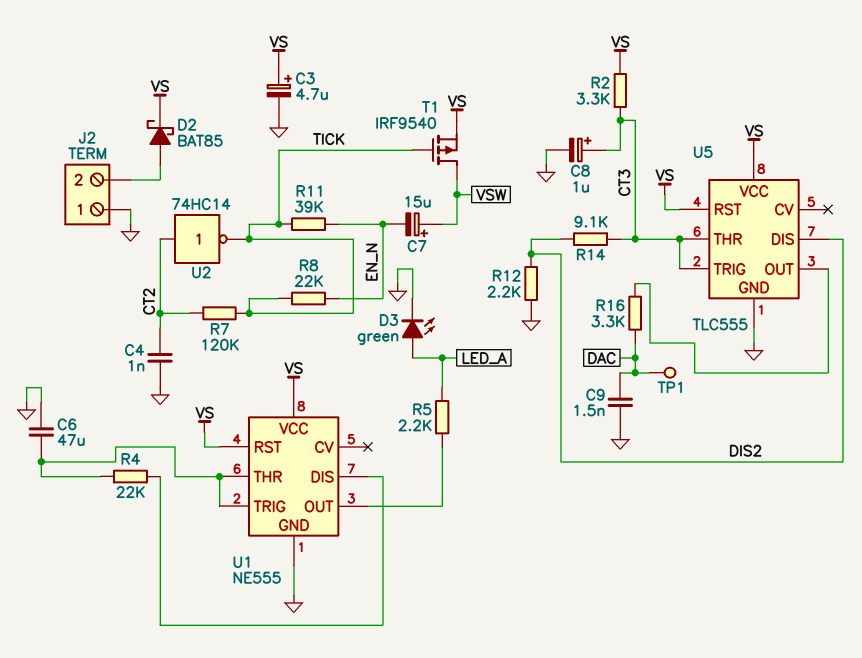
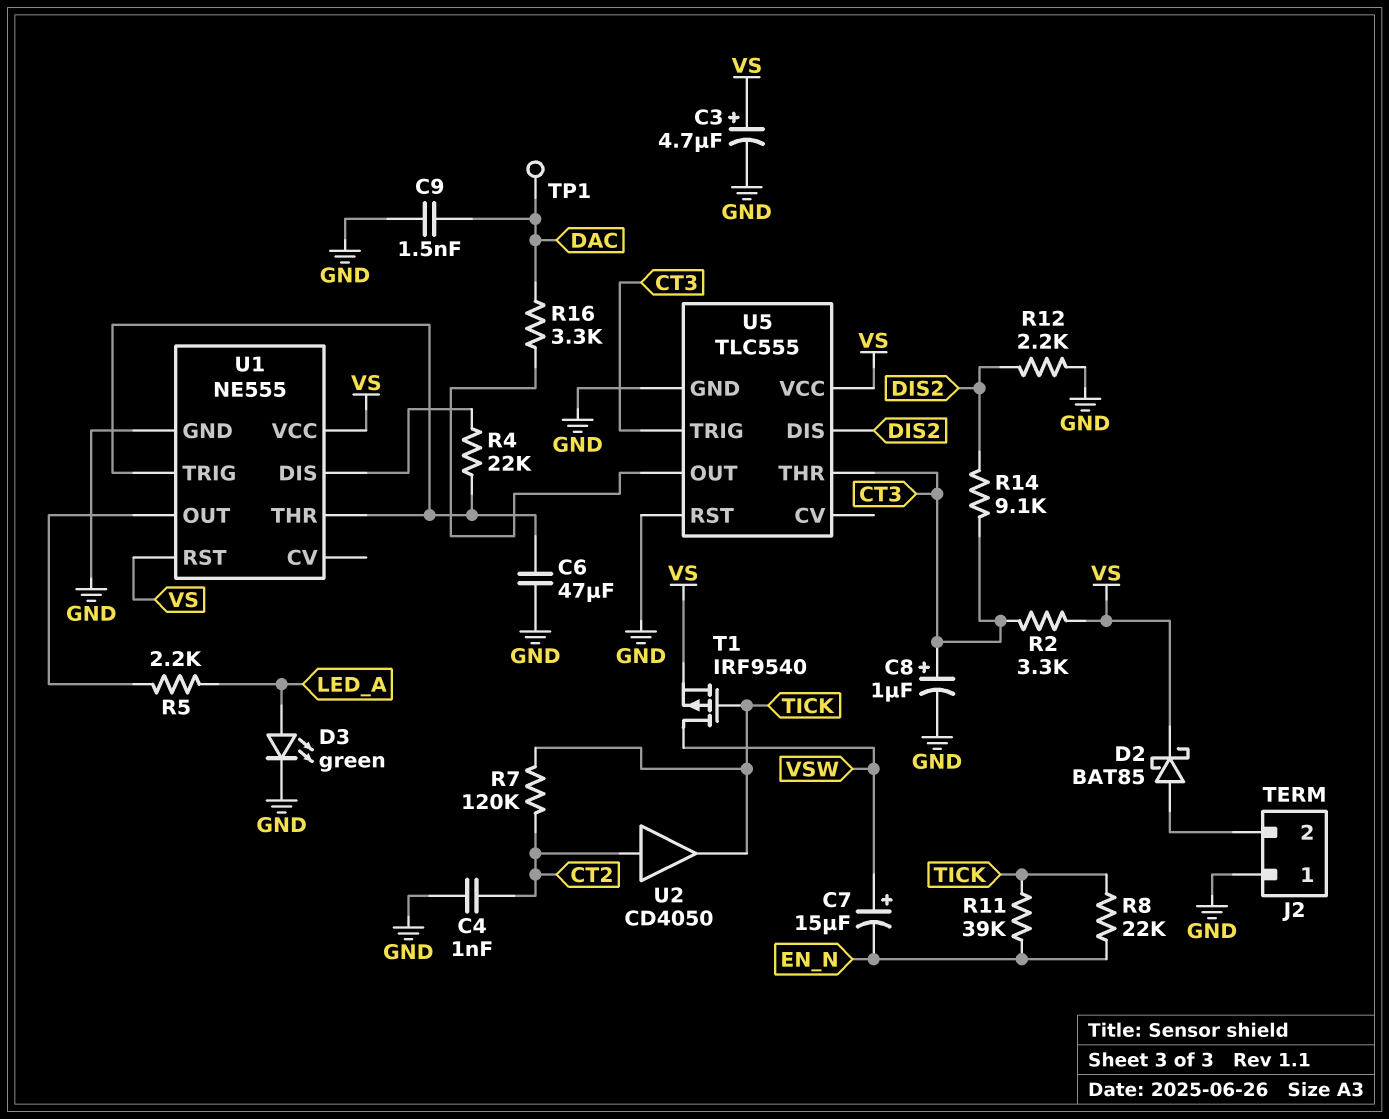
U2: NOT 74HC14 (in CT2, out TICK) -> buffer CD4050 (in CT2, out TICK)
U5 pin RST: VS -> GND

